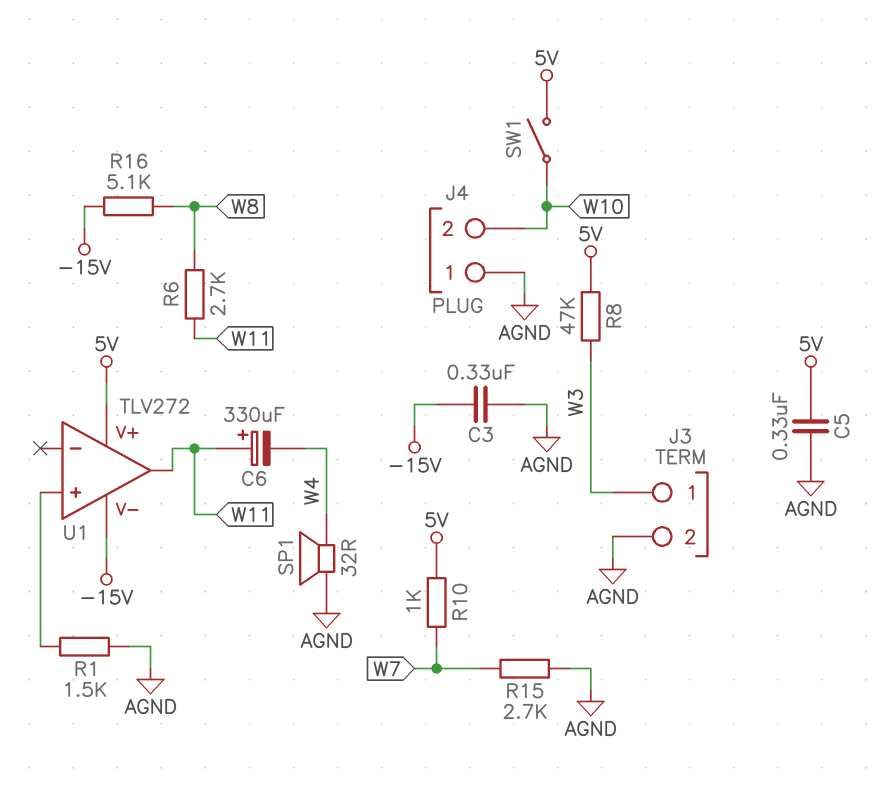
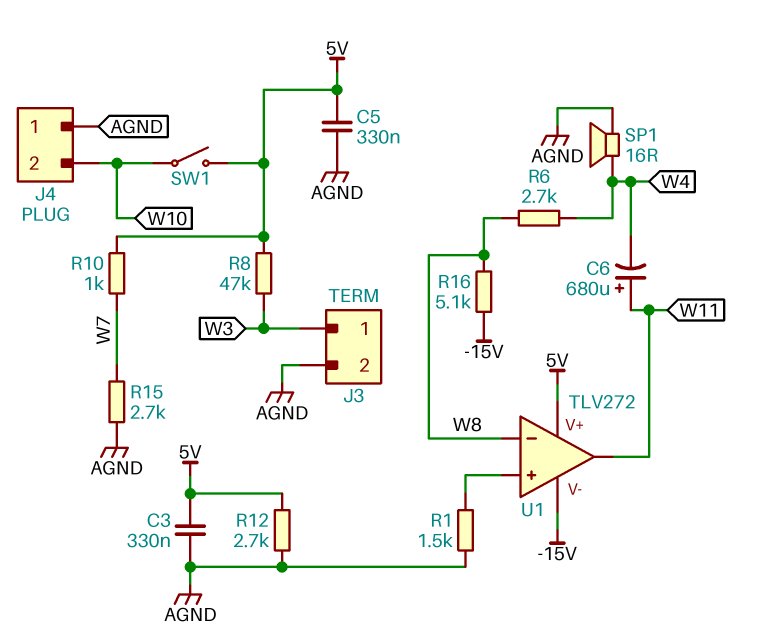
C3: 330nF (-15V, AGND) -> 330nF (5V, AGND)
C6: 330uF (plus W11, minus W4) -> 680uF (plus W11, minus W4)
R6: 2.7k (W8, W11) -> 2.7k (W4, W8)
R12: none -> 2.7k (5V, AGND)
SP1: speaker 32R (AGND, W4) -> speaker 16R (AGND, W4)
U1 pin in-: none -> W8

